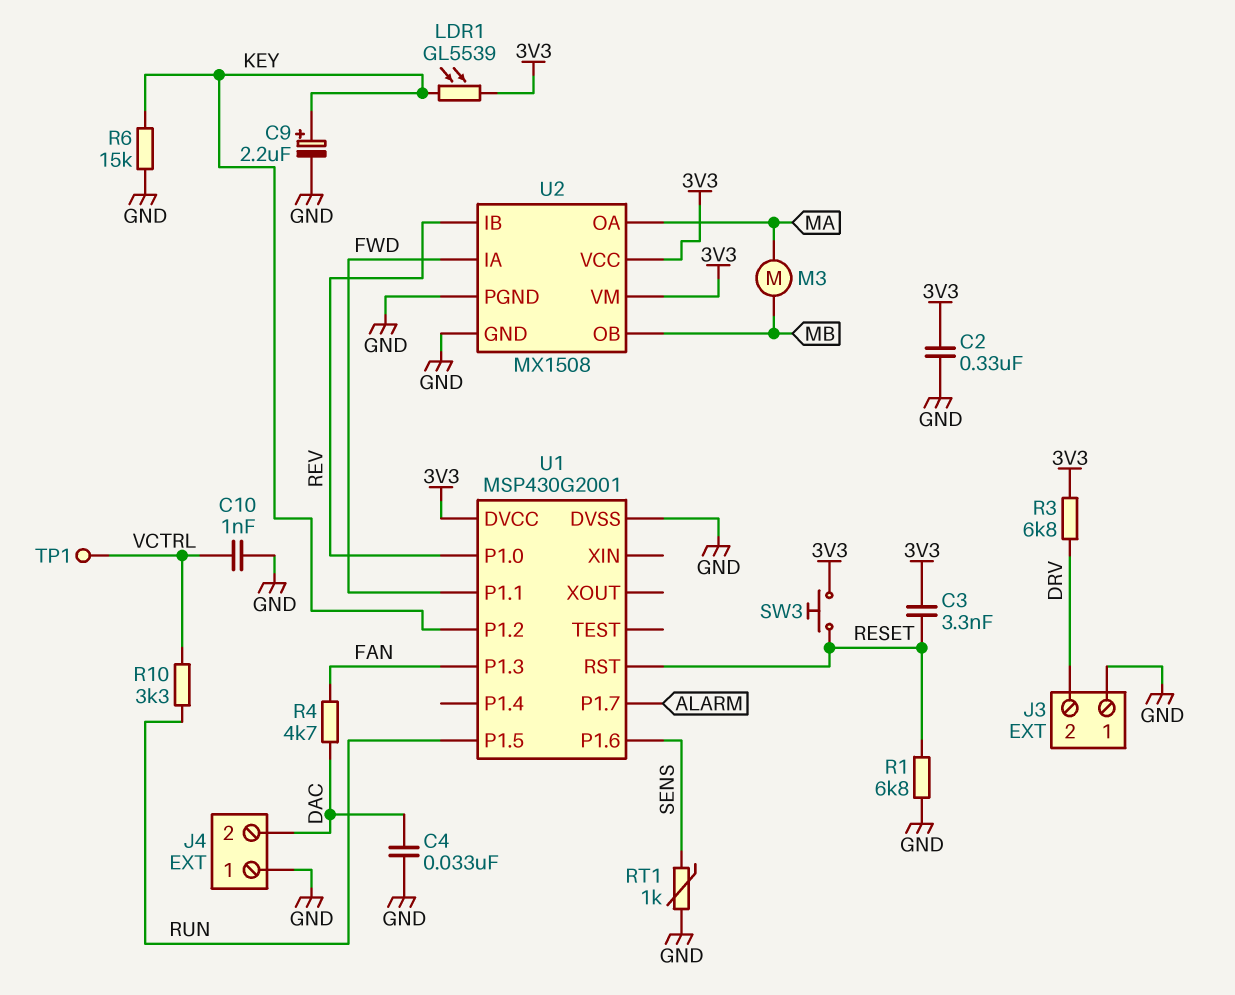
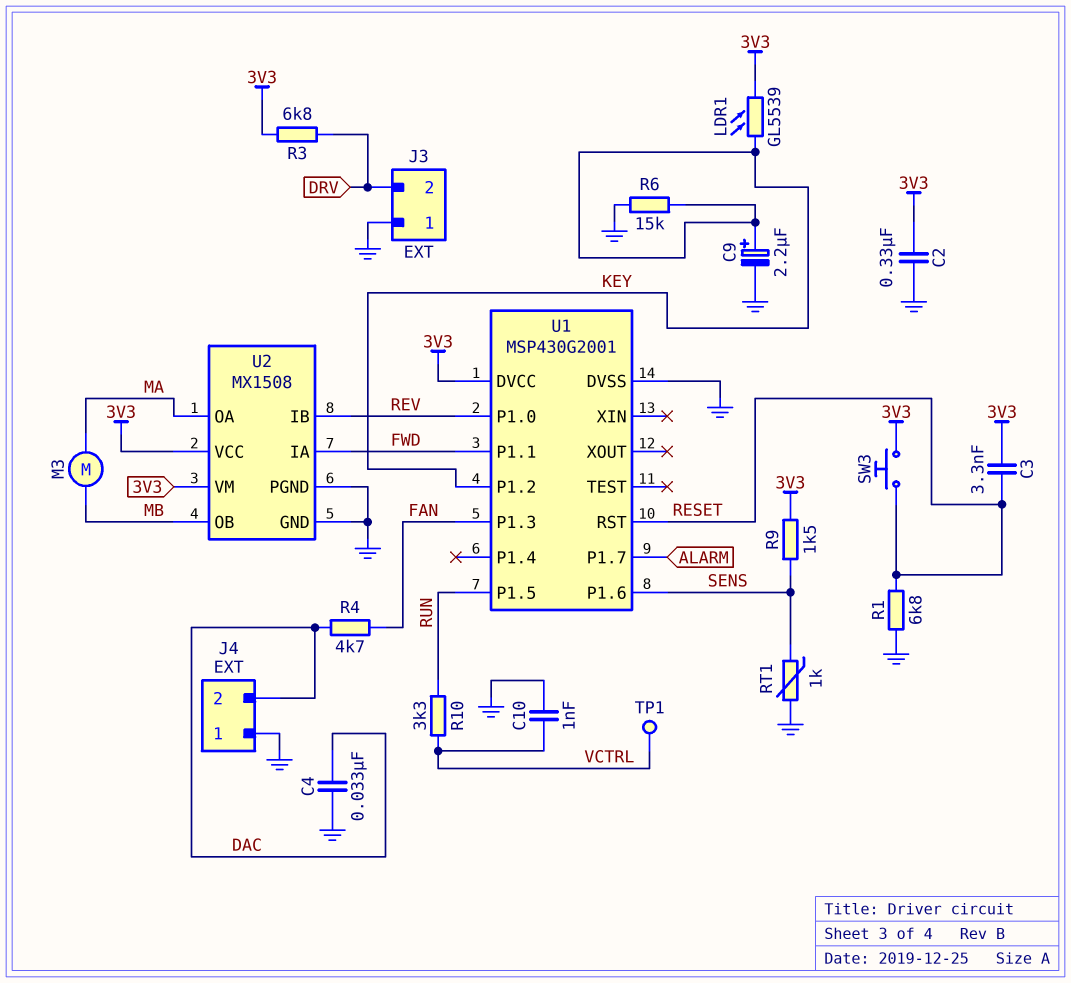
R9: none -> 1.5k (3V3, SENS)

